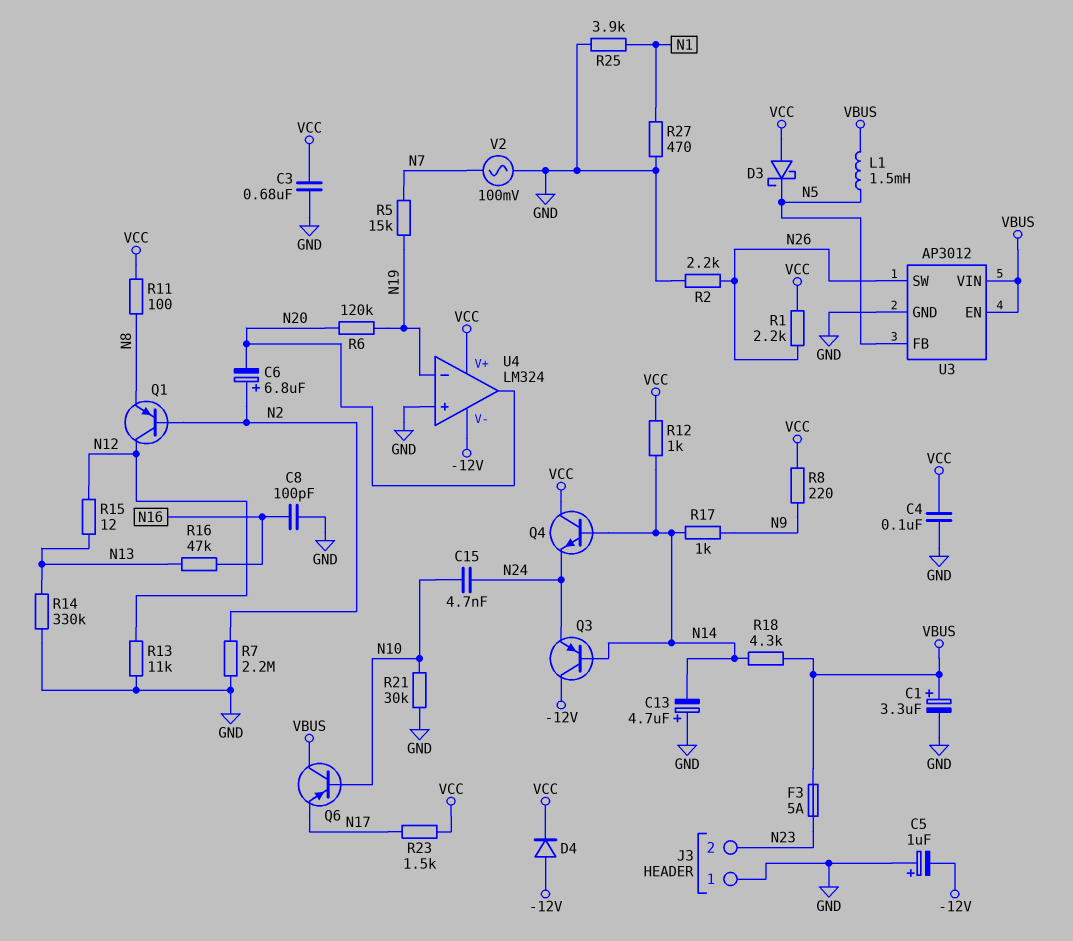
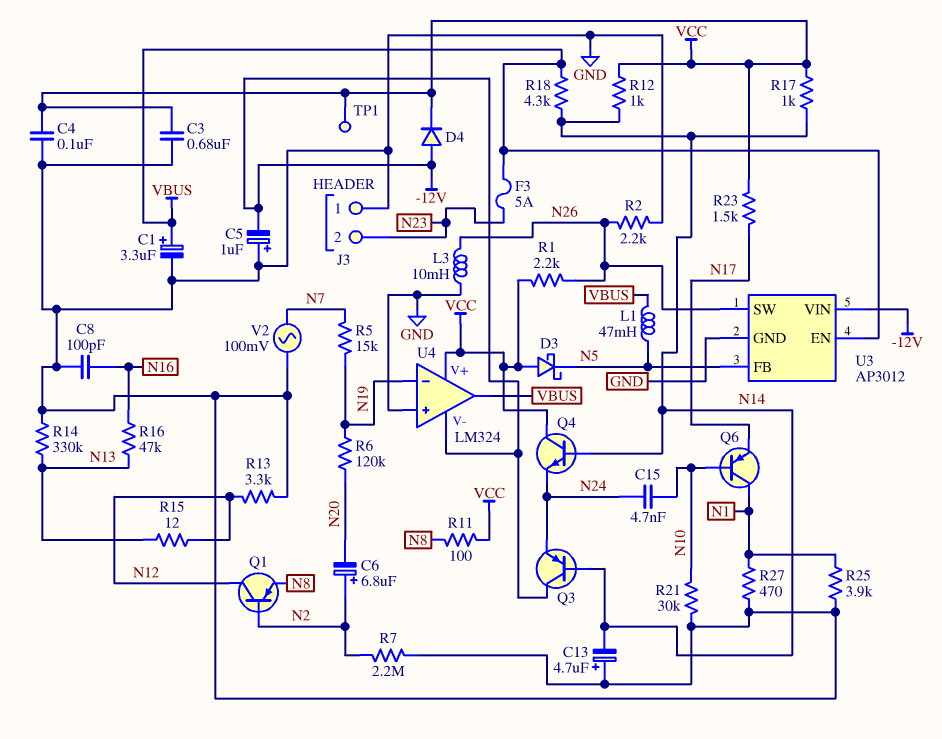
L1: 1.5mH (N5, VBUS) -> 47mH (N5, VBUS)
L3: none -> 10mH (GND, N26)
Q6: PNP (B N10, C VBUS, E N17) -> PNP (B N10, C N1, E N17)
R8: 220 (N9, VCC) -> none
R13: 11k (GND, N12) -> 3.3k (GND, N12)
R17: 1k (N9, N14) -> 1k (N14, VCC)
TP1: none -> test point (VCC)
U3 pin VIN: VBUS -> -12V
U4 pin out: N20 -> VBUS

